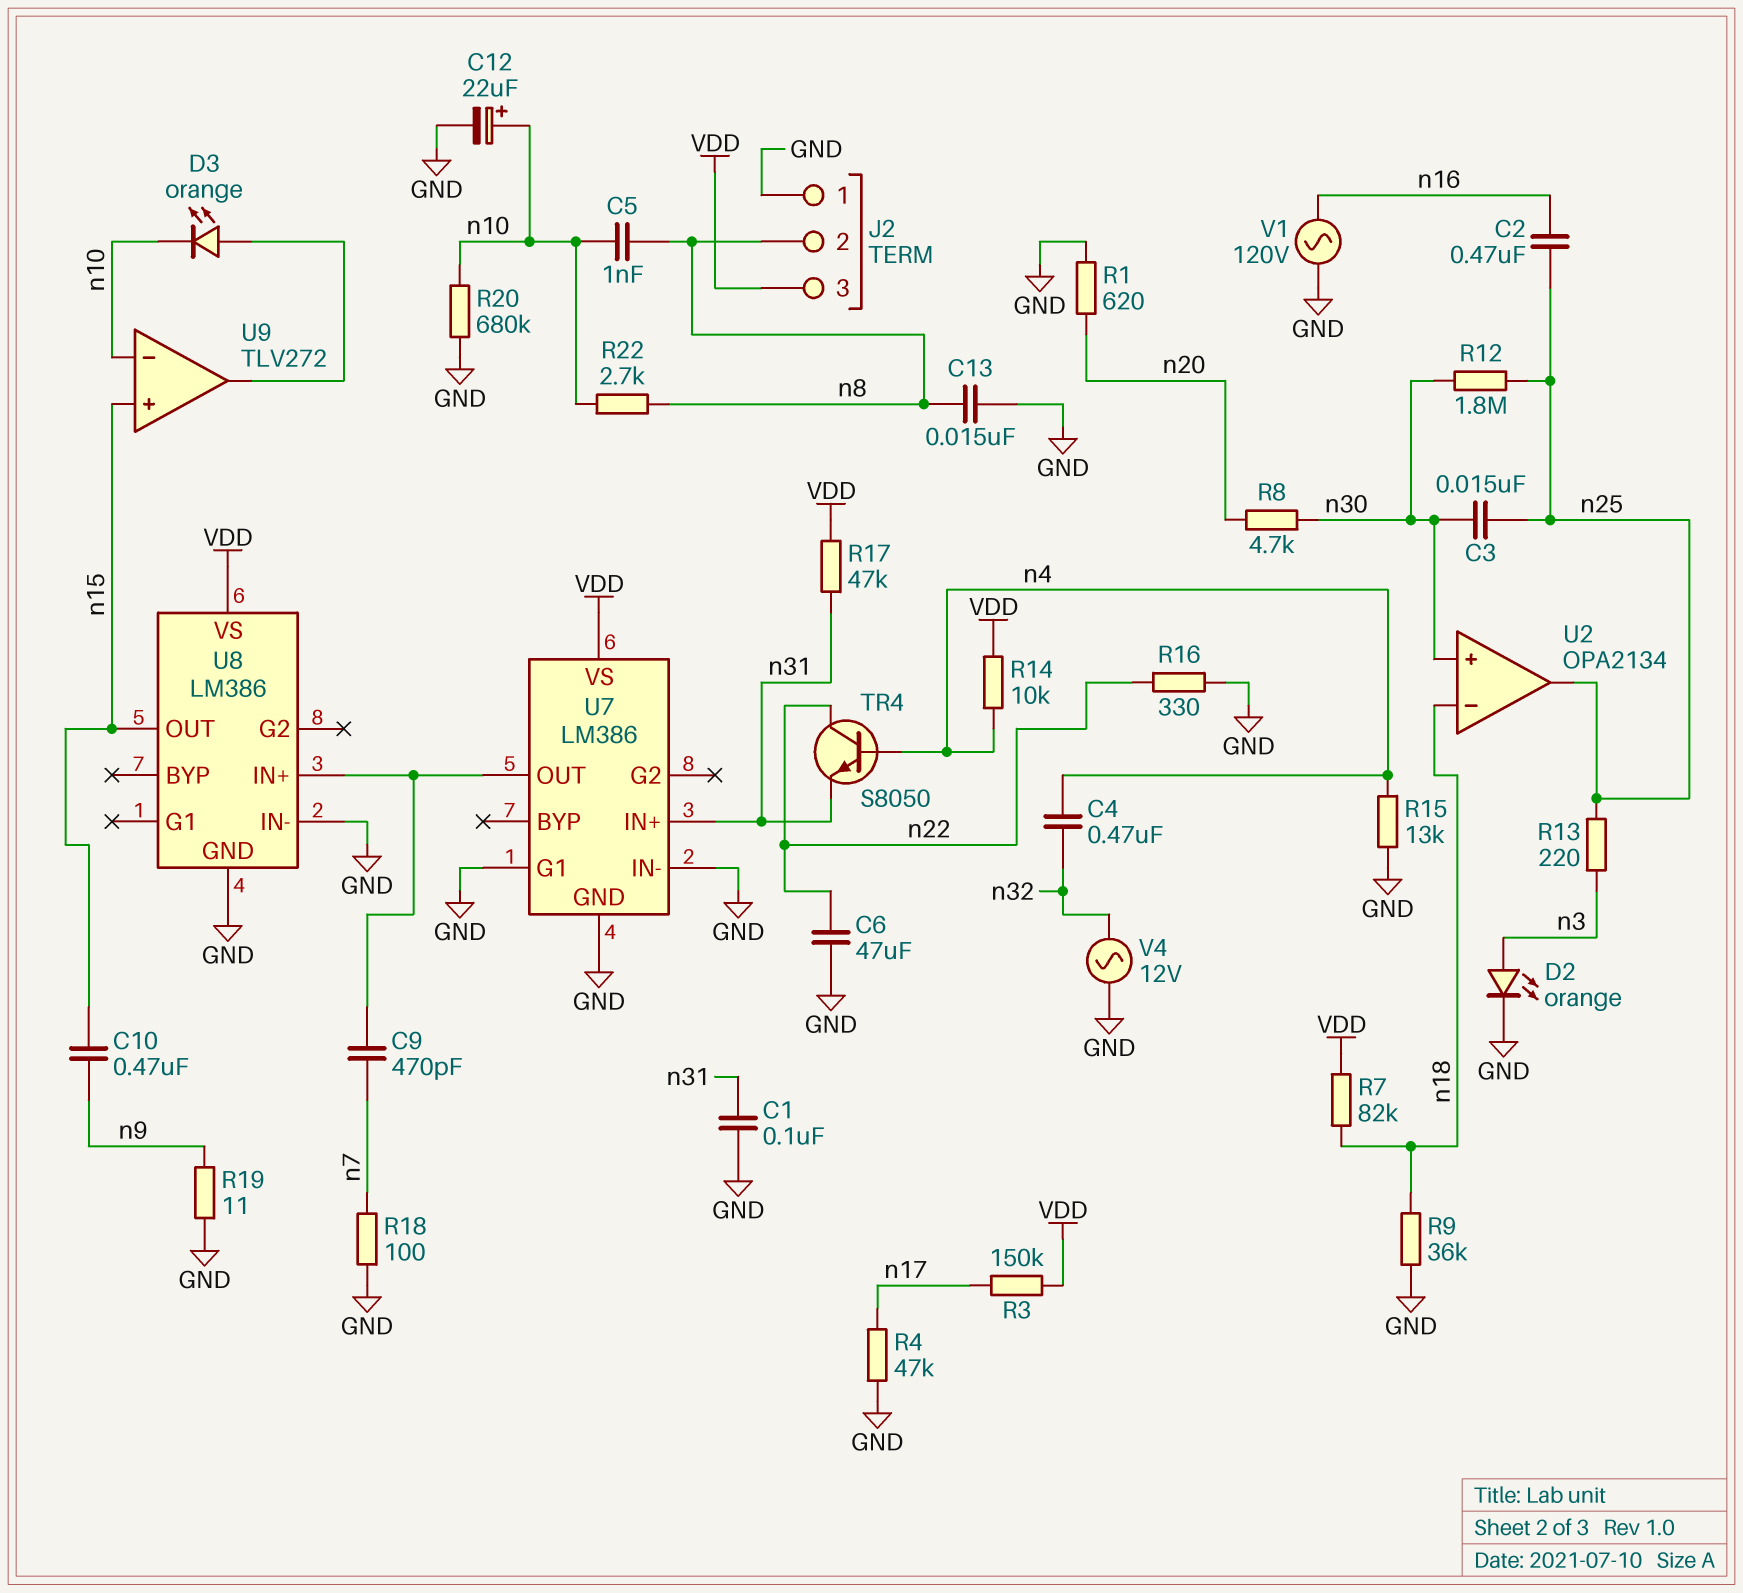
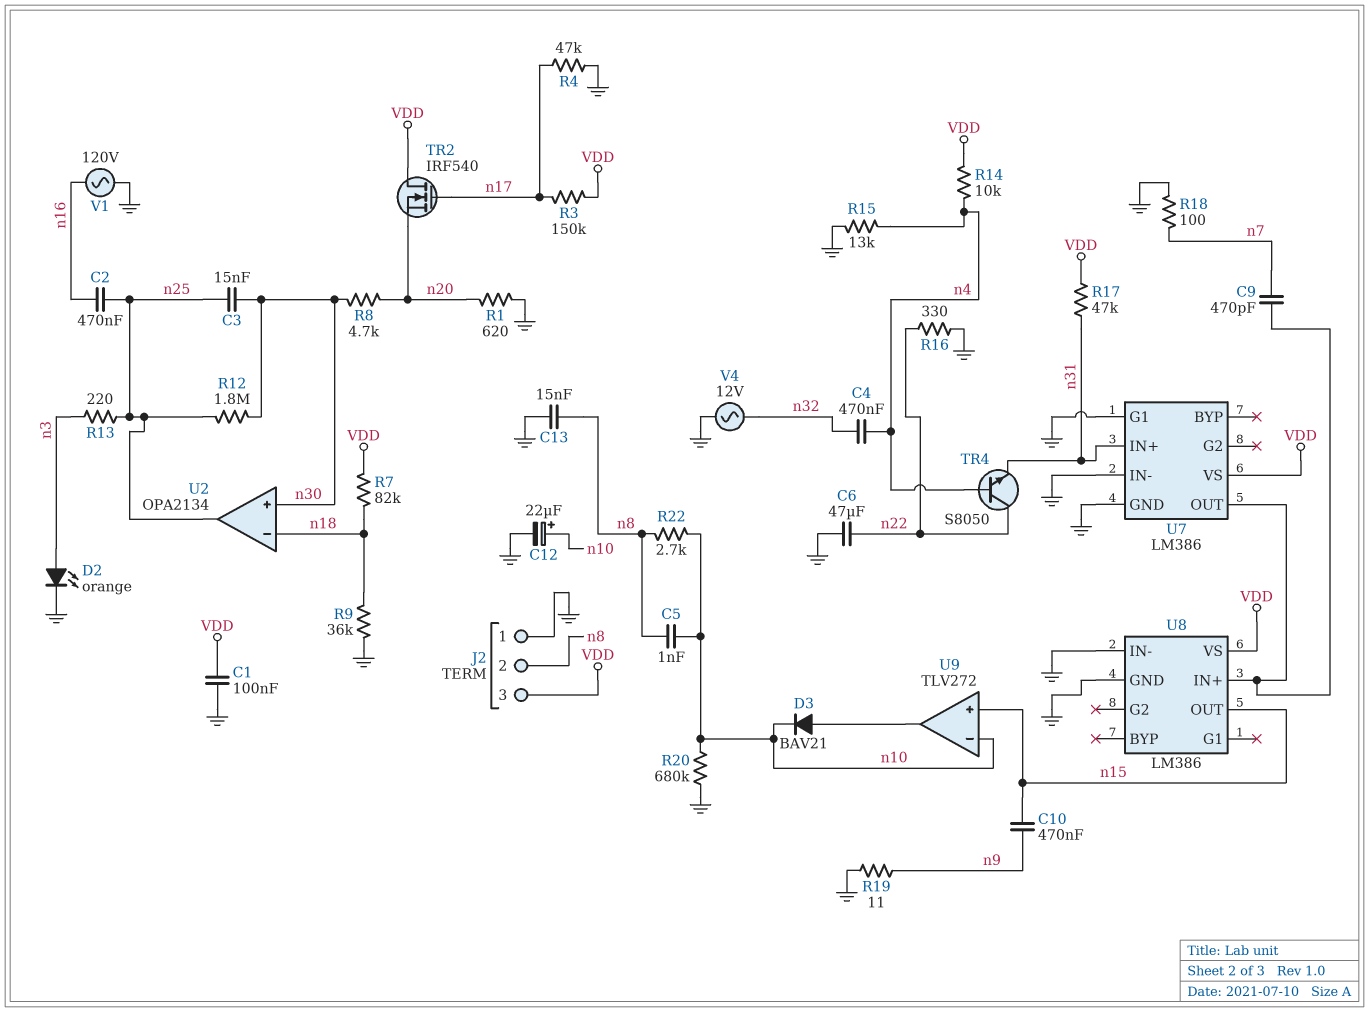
C1: 100nF (GND, n31) -> 100nF (GND, VDD)
D3: LED orange (A U9/out, K n10) -> diode BAV21 (A U9/out, K n10)
TR2: none -> NMOS IRF540 (G n17, D VDD, S n20)

